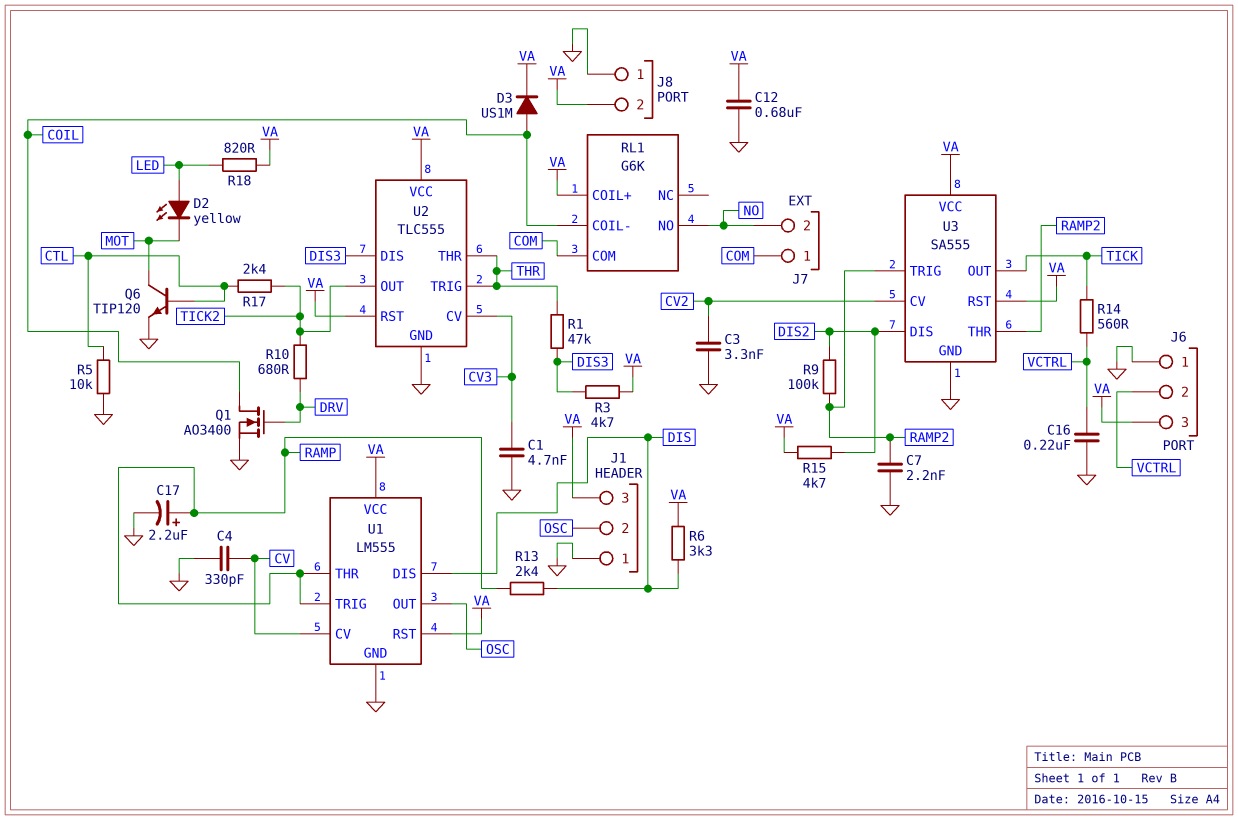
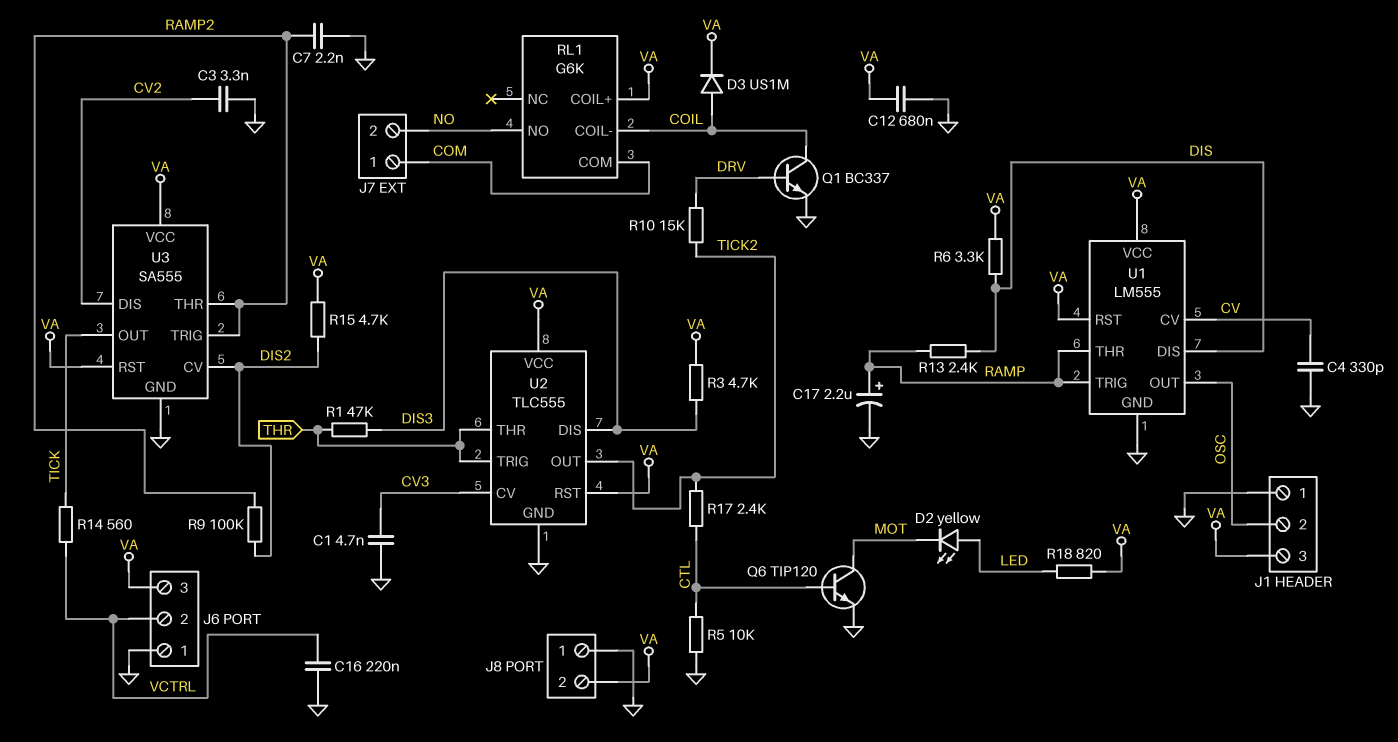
Q1: NMOS AO3400 (G DRV, D COIL, S GND) -> NPN BC337 (B DRV, C COIL, E GND)
R10: 680 (DRV, TICK2) -> 15k (DRV, TICK2)
U3 pin CV: CV2 -> DIS2
U3 pin DIS: DIS2 -> CV2

